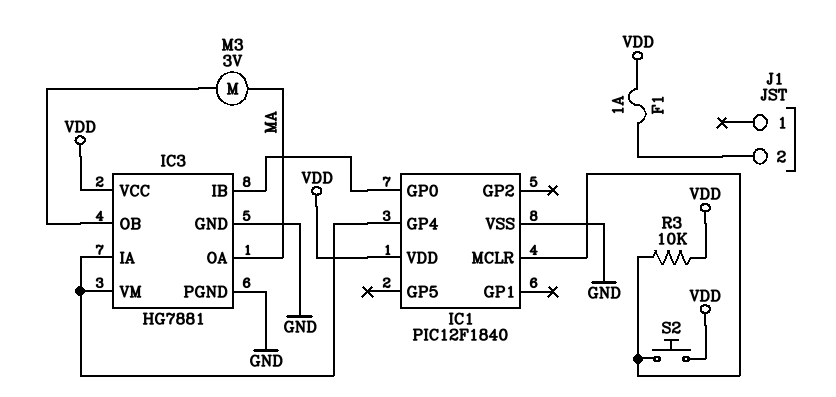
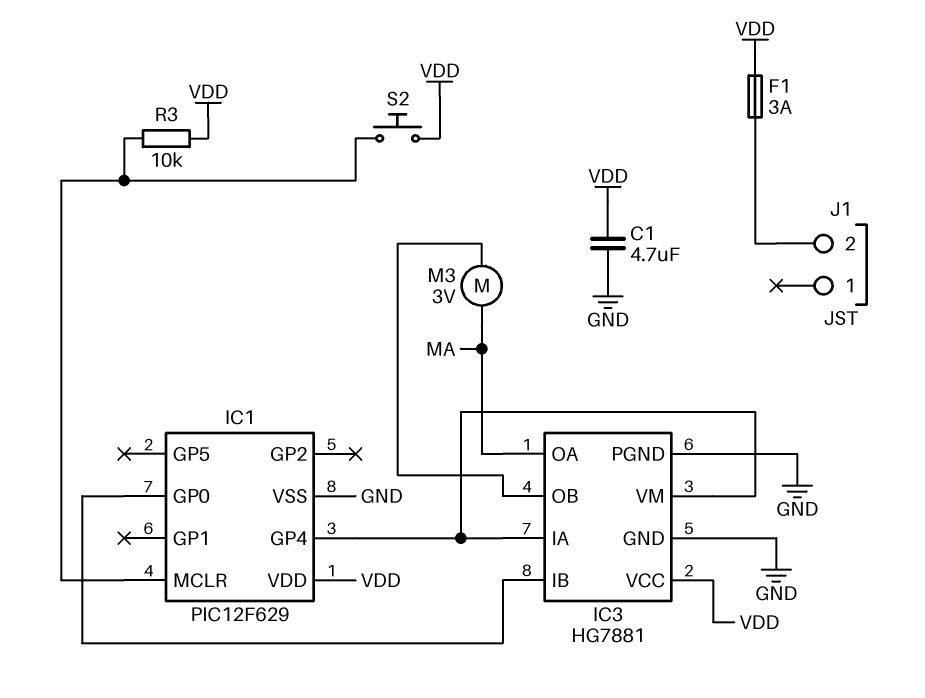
C1: none -> 4.7uF (GND, VDD)
F1: 1A (J1/2, VDD) -> 3A (J1/2, VDD)
IC1: PIC12F1840 -> PIC12F629

